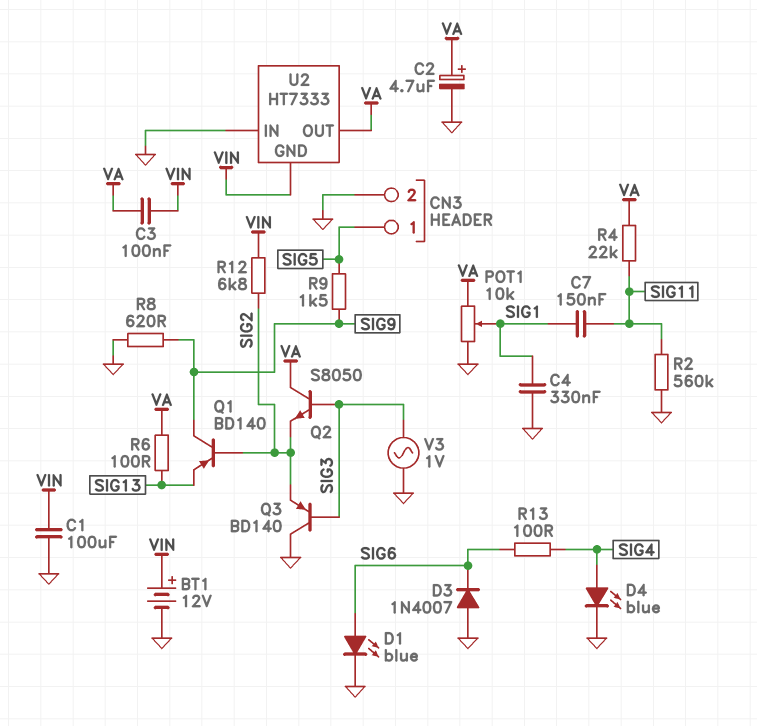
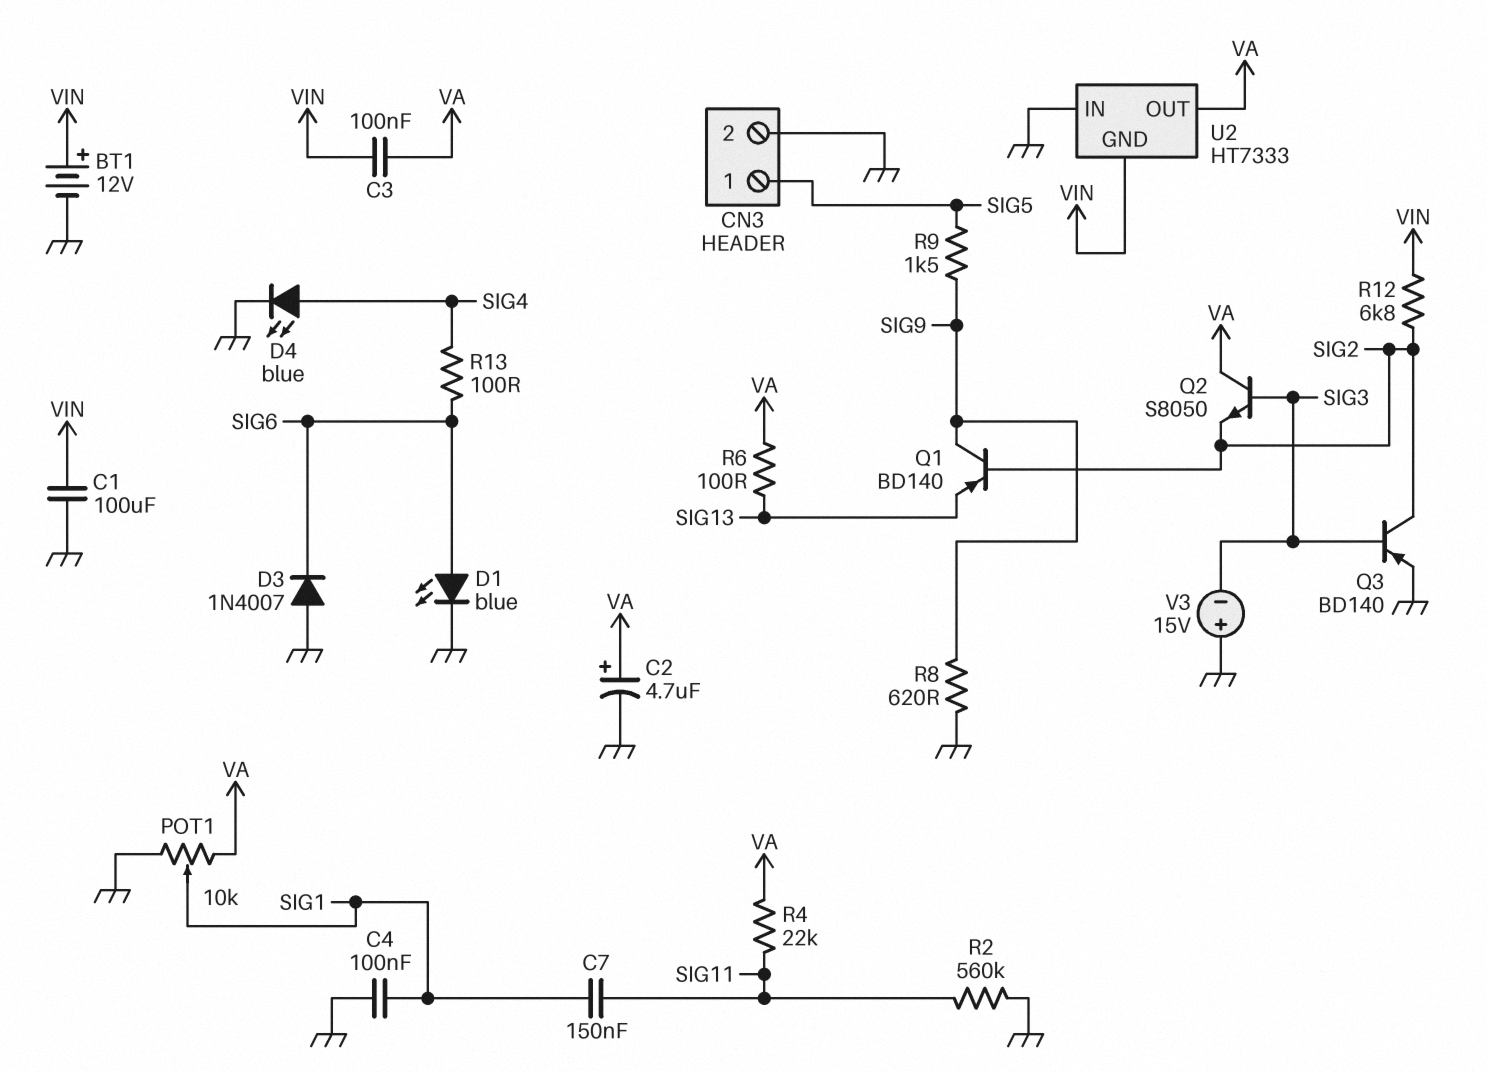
C4: 330nF (GND, SIG1) -> 100nF (GND, SIG1)
Q3: PNP BD140 (B SIG3, C GND, E SIG2) -> PNP BD140 (B SIG3, C SIG2, E GND)
V3: AC 1V (GND, SIG3) -> 15V (plus GND, minus SIG3)

